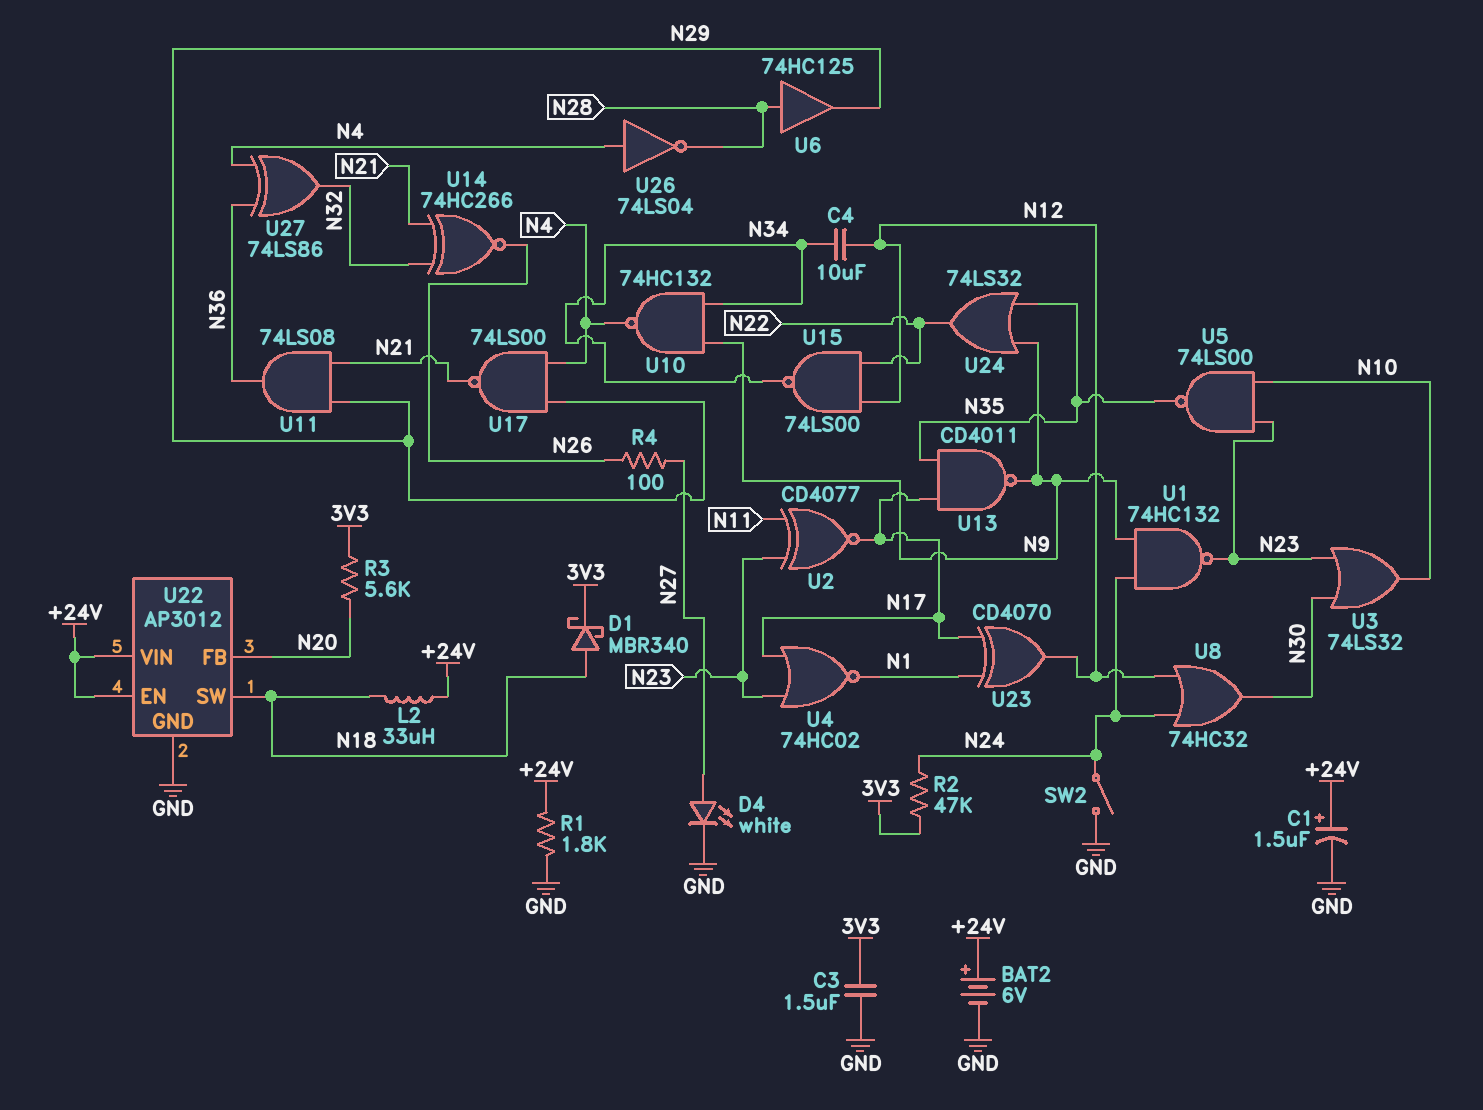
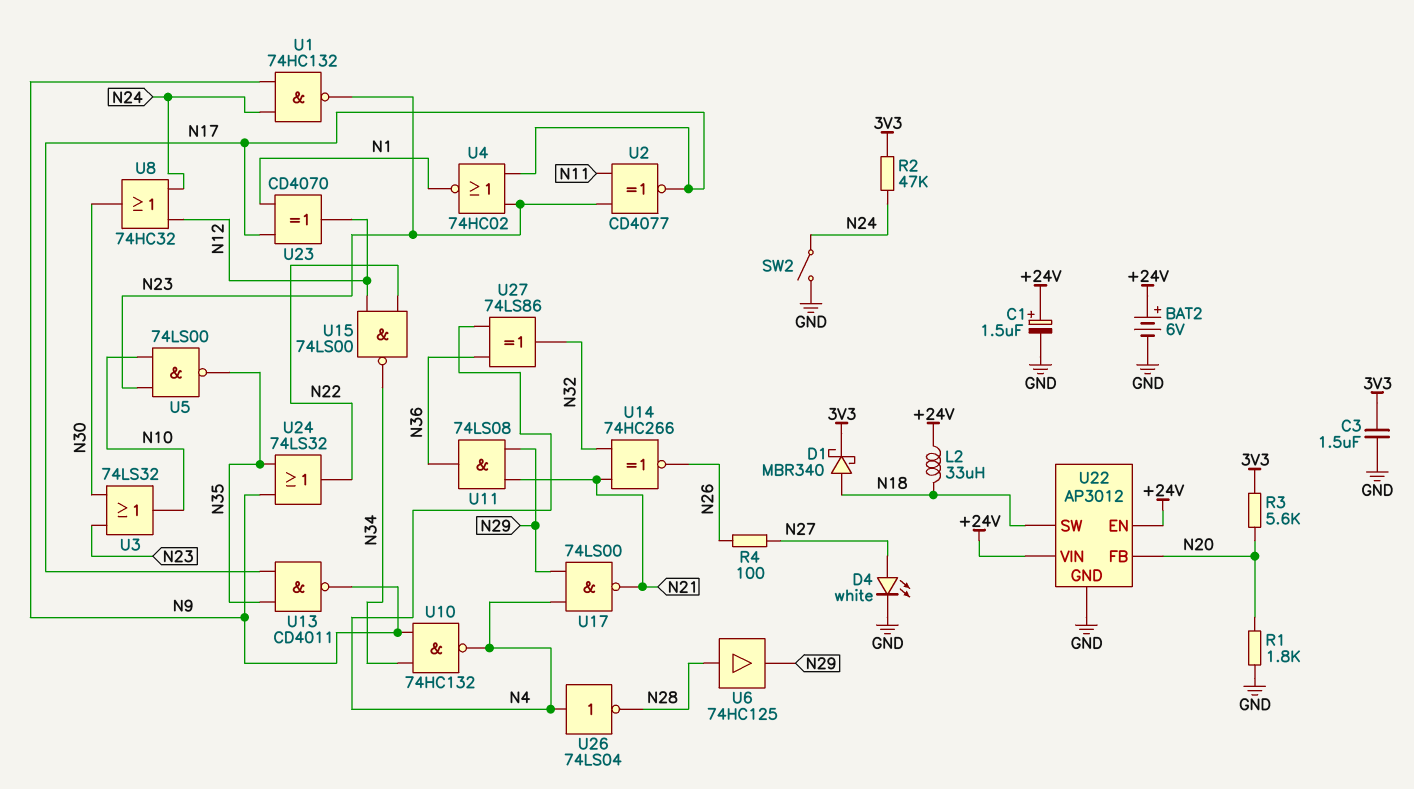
C4: 10uF (N12, N34) -> none
R1: 1.8k (+24V, GND) -> 1.8k (GND, N20)

